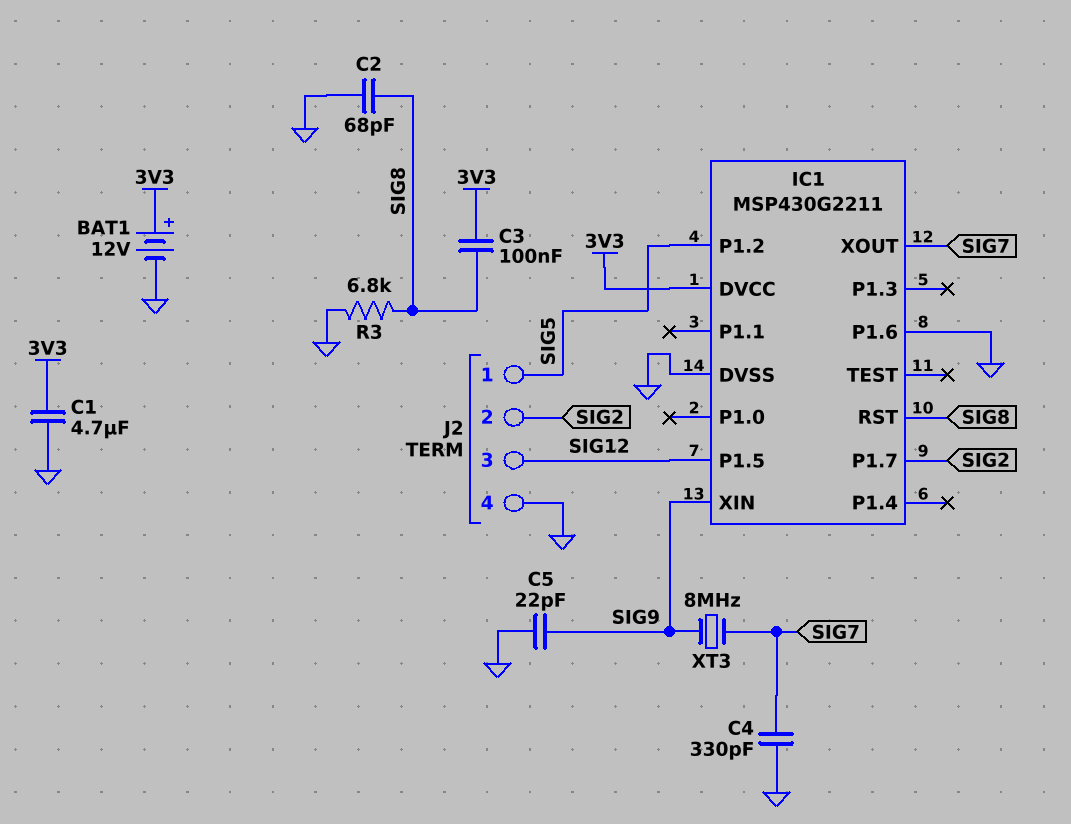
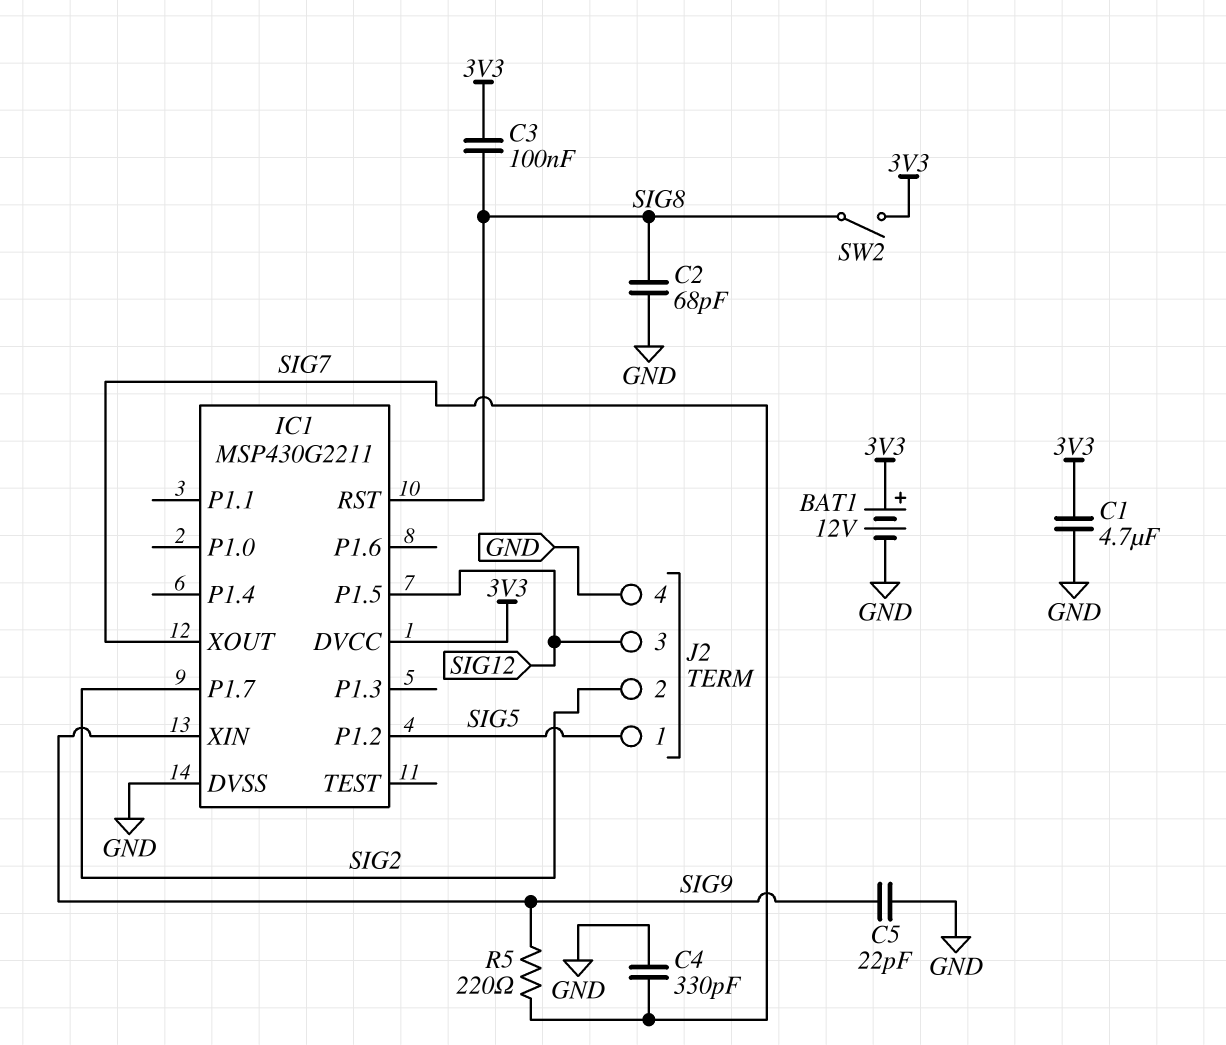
IC1 pin P1.6: GND -> none
R3: 6.8k (GND, SIG8) -> none
R5: none -> 220 (SIG7, SIG9)
SW2: none -> switch (3V3, SIG8)
XT3: 8MHz (SIG7, SIG9) -> none

